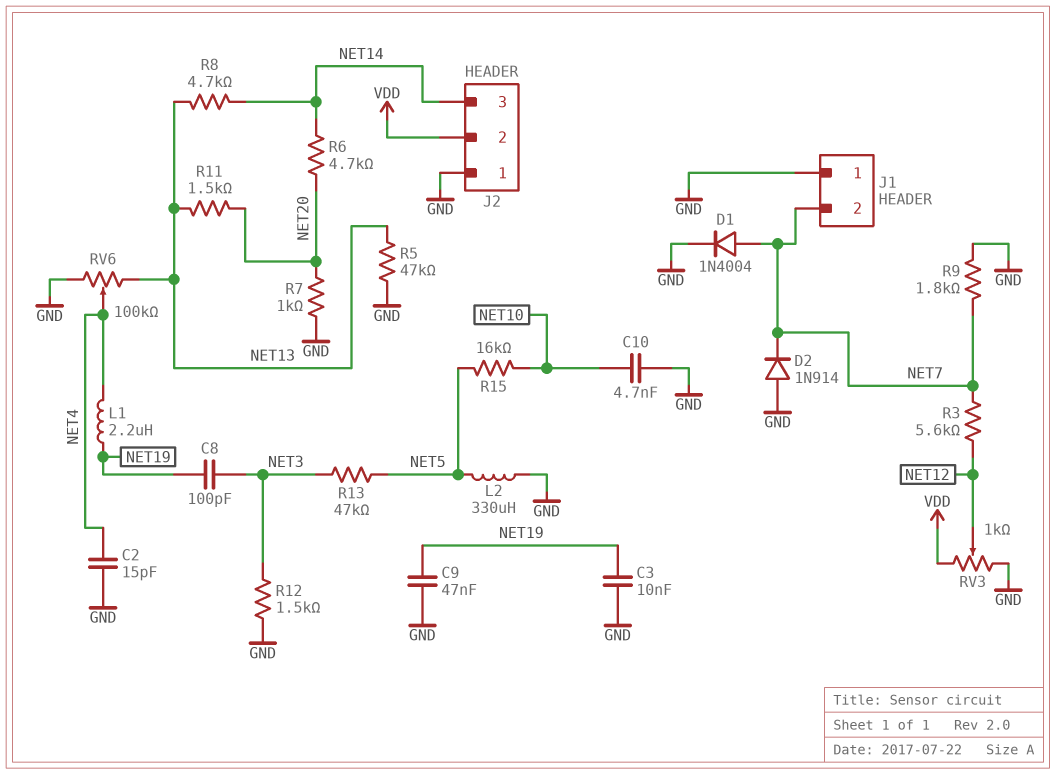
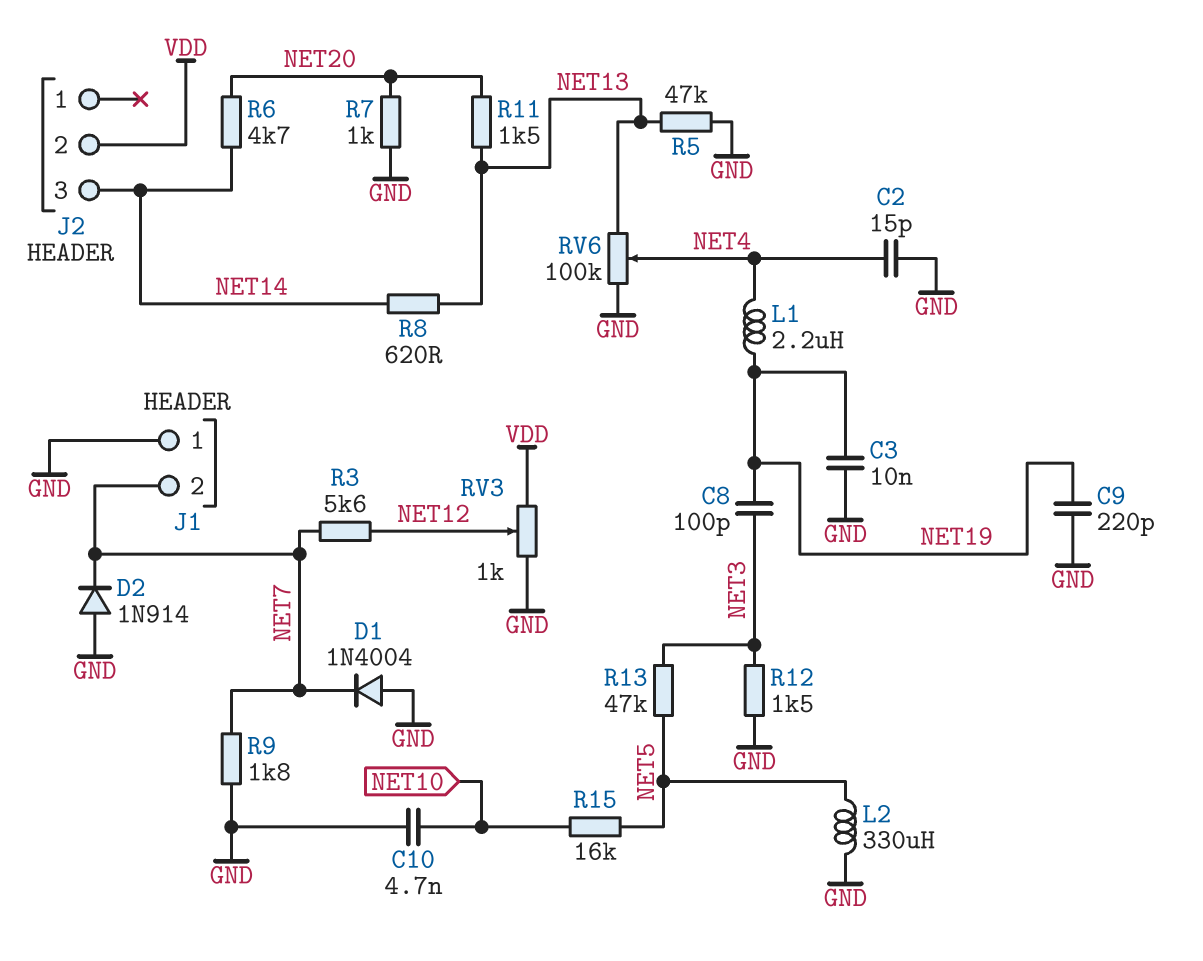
C9: 47nF (GND, NET19) -> 220pF (GND, NET19)
D1: diode 1N4004 (A NET7, K GND) -> diode 1N4004 (A GND, K NET7)
J2 pin 1: GND -> none
R8: 4.7k (NET13, NET14) -> 620 (NET13, NET14)

